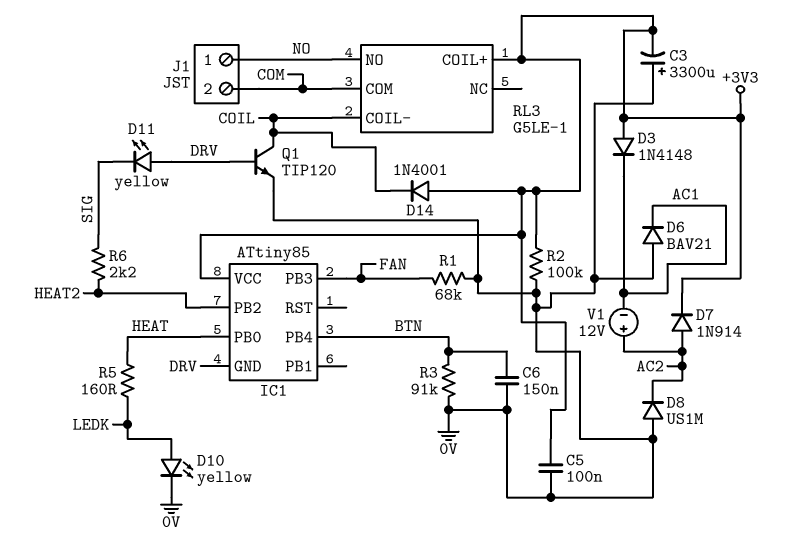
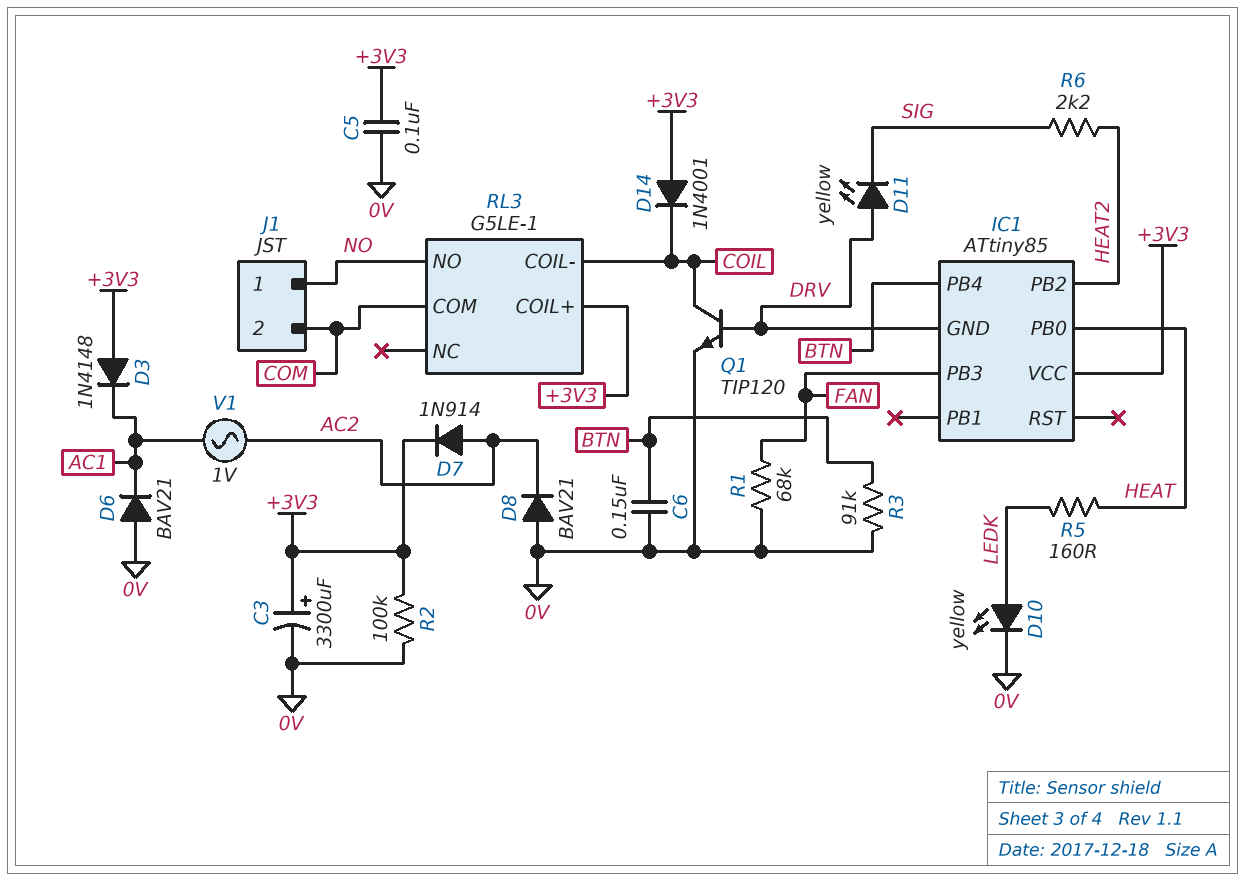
C3: 3300uF (plus 0V, minus +3V3) -> 3300uF (plus +3V3, minus 0V)
D8: diode US1M (A 0V, K AC2) -> diode BAV21 (A 0V, K AC2)
V1: 12V (plus AC2, minus AC1) -> AC 1V (AC1, AC2)

